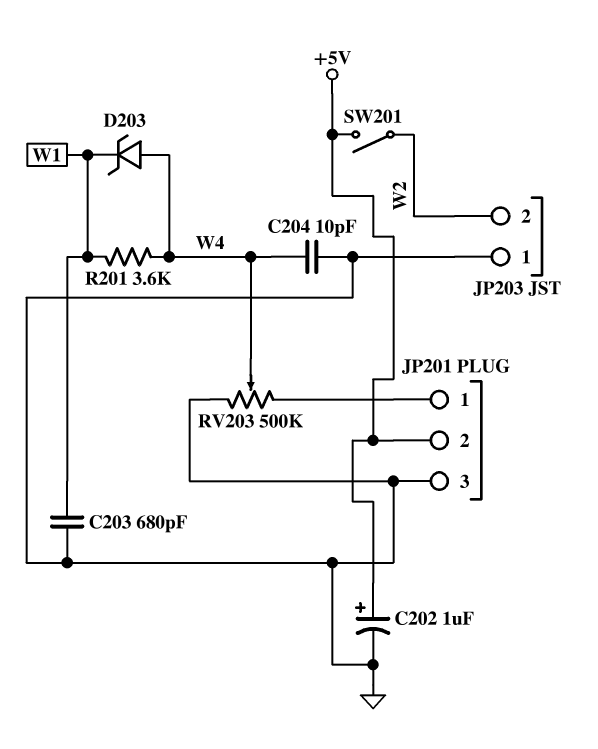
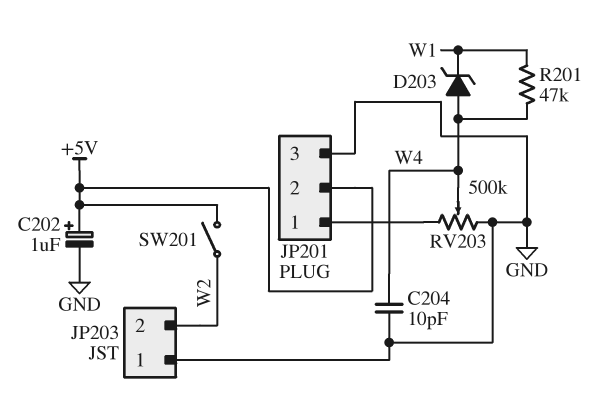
C203: 680pF (GND, W1) -> none
R201: 3.6k (W1, W4) -> 47k (W1, W4)

